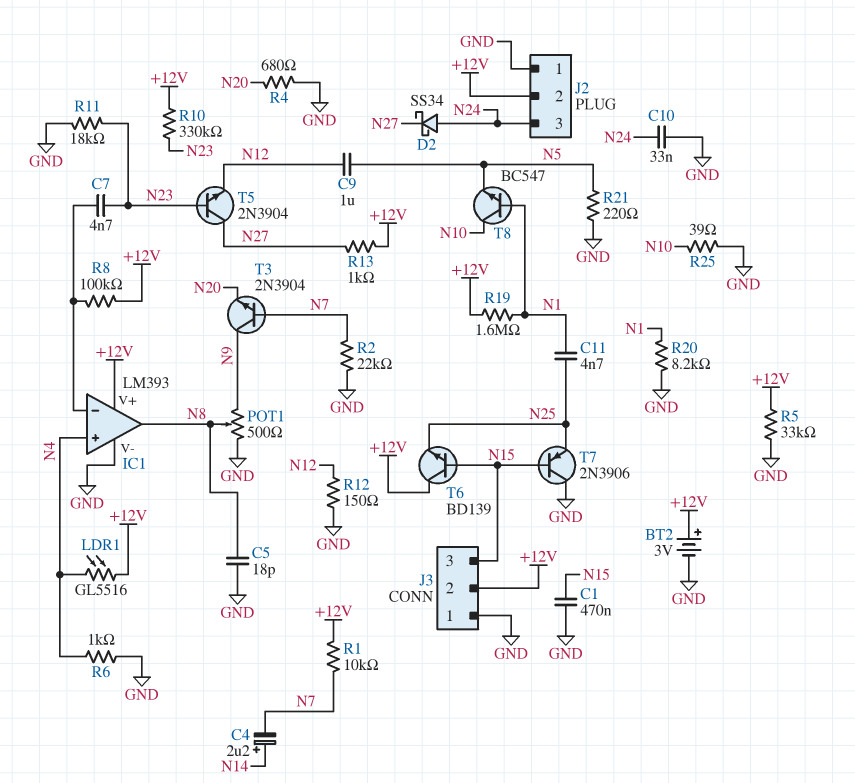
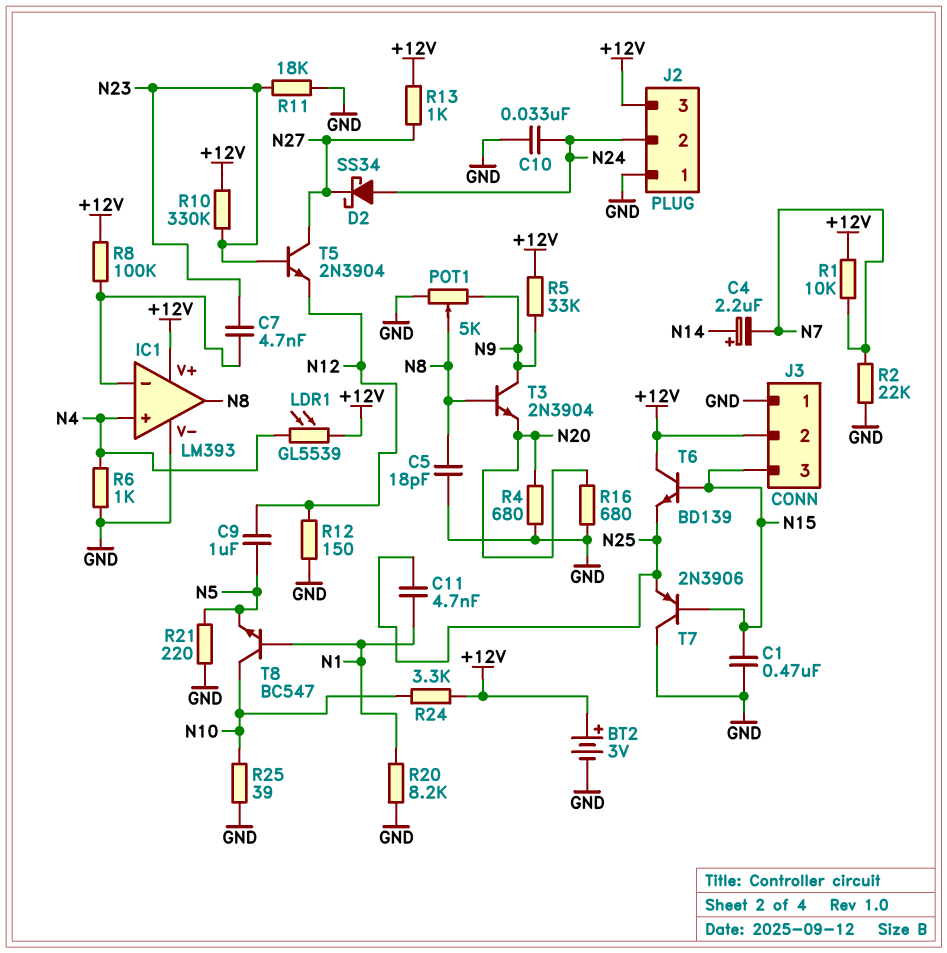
J2 pin 2: +12V -> N24
J2 pin 3: N24 -> +12V
LDR1: GL5516 (+12V, N4) -> GL5539 (+12V, N4)
POT1: 500 (GND, N9, wiper N8) -> 5k (GND, N9, wiper N8)
R5: 33k (+12V, GND) -> 33k (+12V, N9)
R16: none -> 680 (GND, N20)
R19: 1.6M (+12V, N1) -> none
R24: none -> 3.3k (+12V, N10)
T3: NPN 2N3904 (B N7, C N9, E N20) -> NPN 2N3904 (B N8, C N9, E N20)

